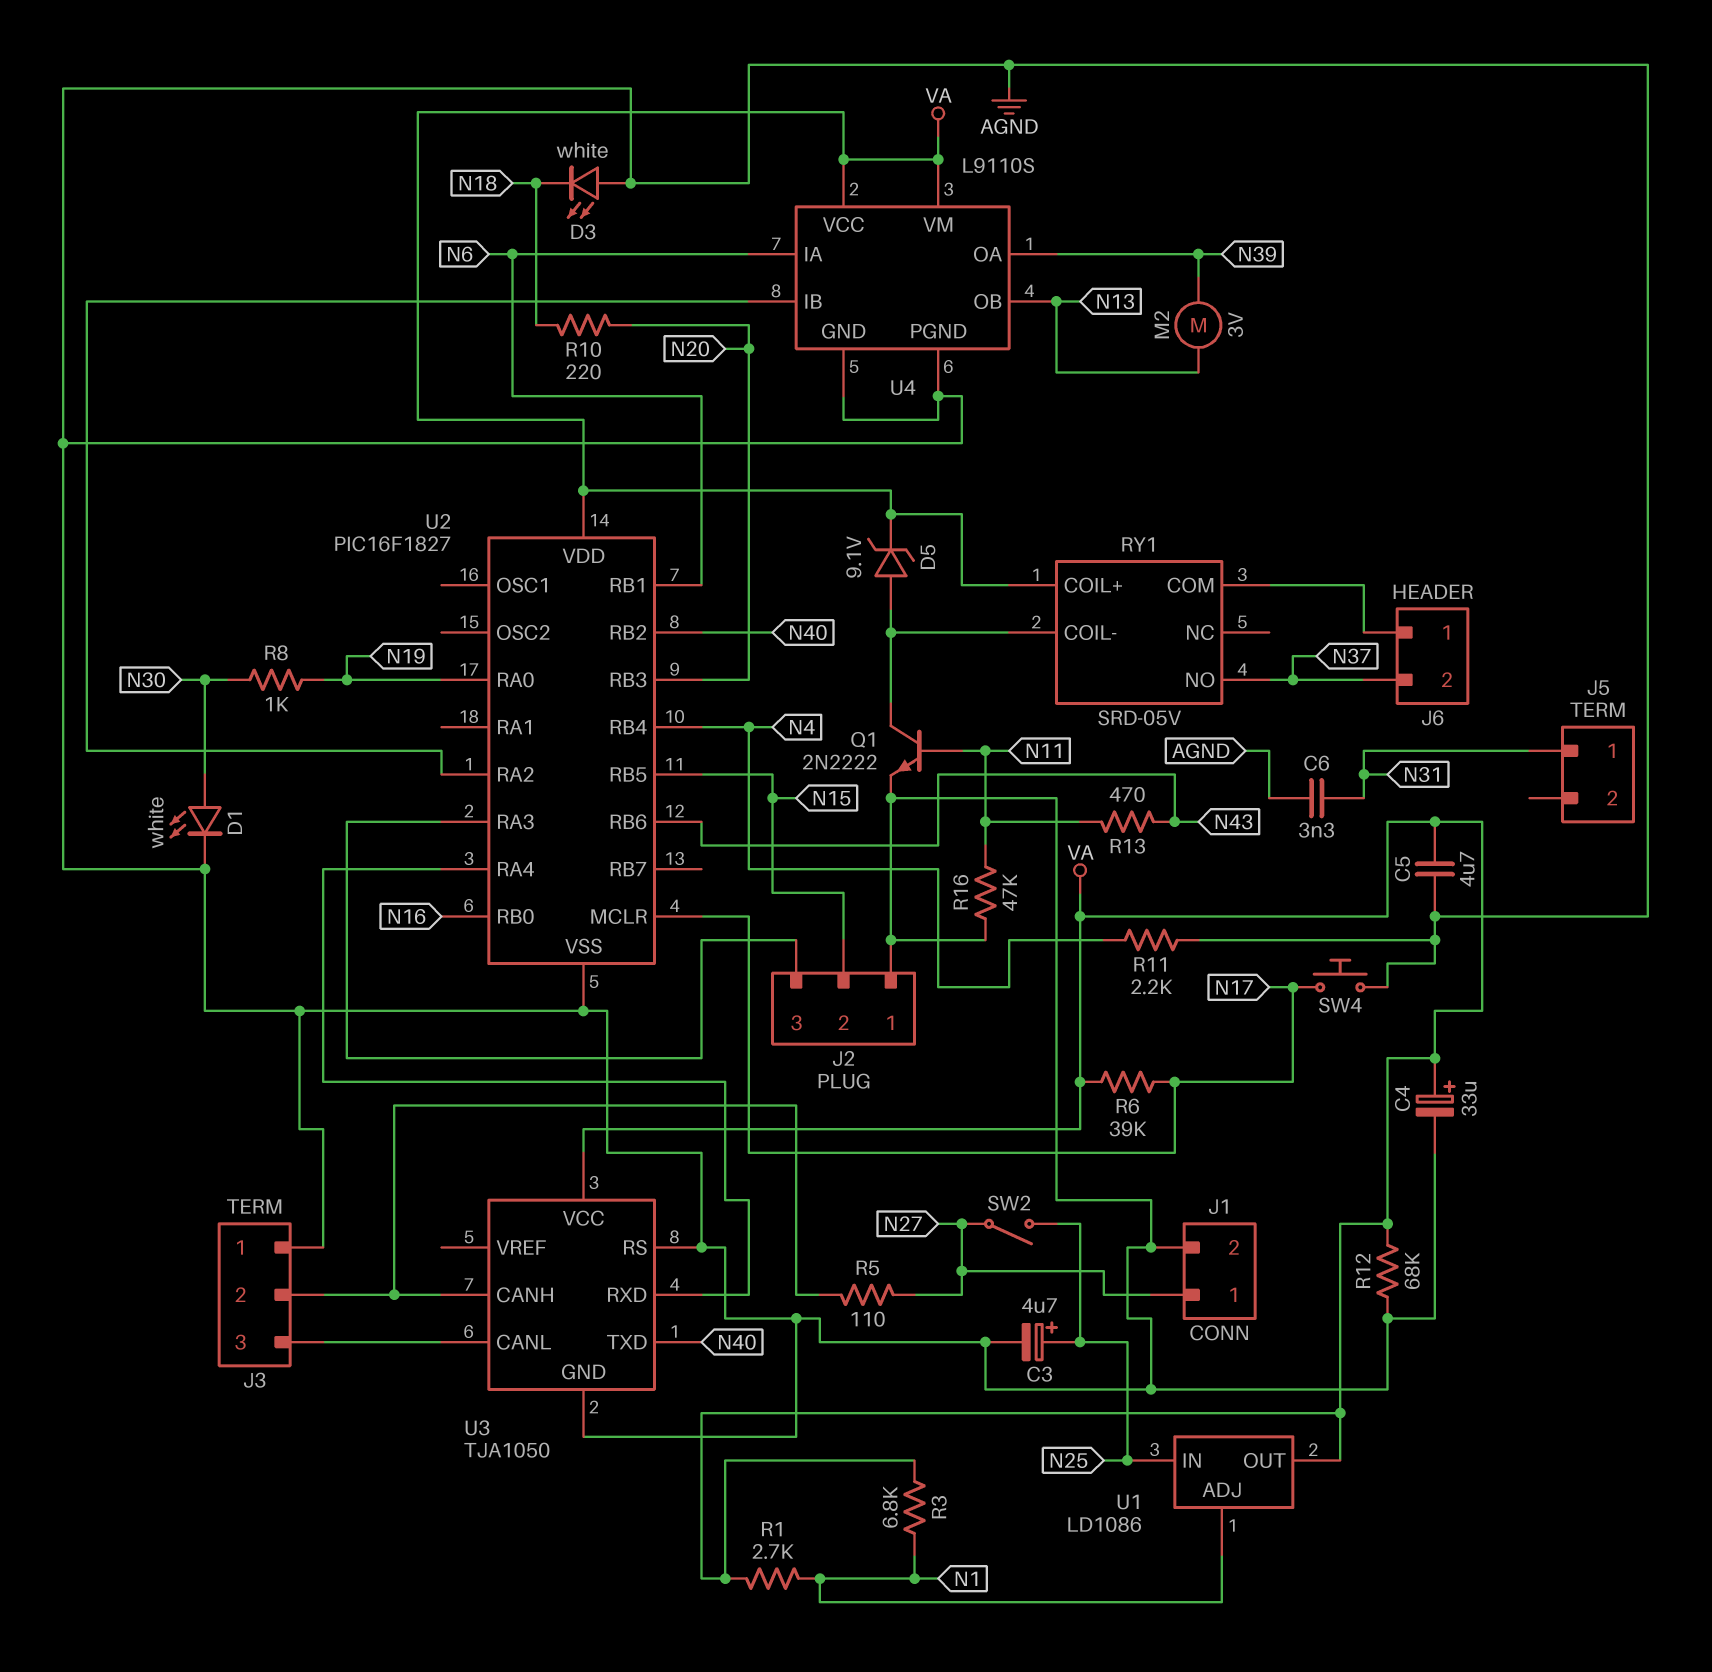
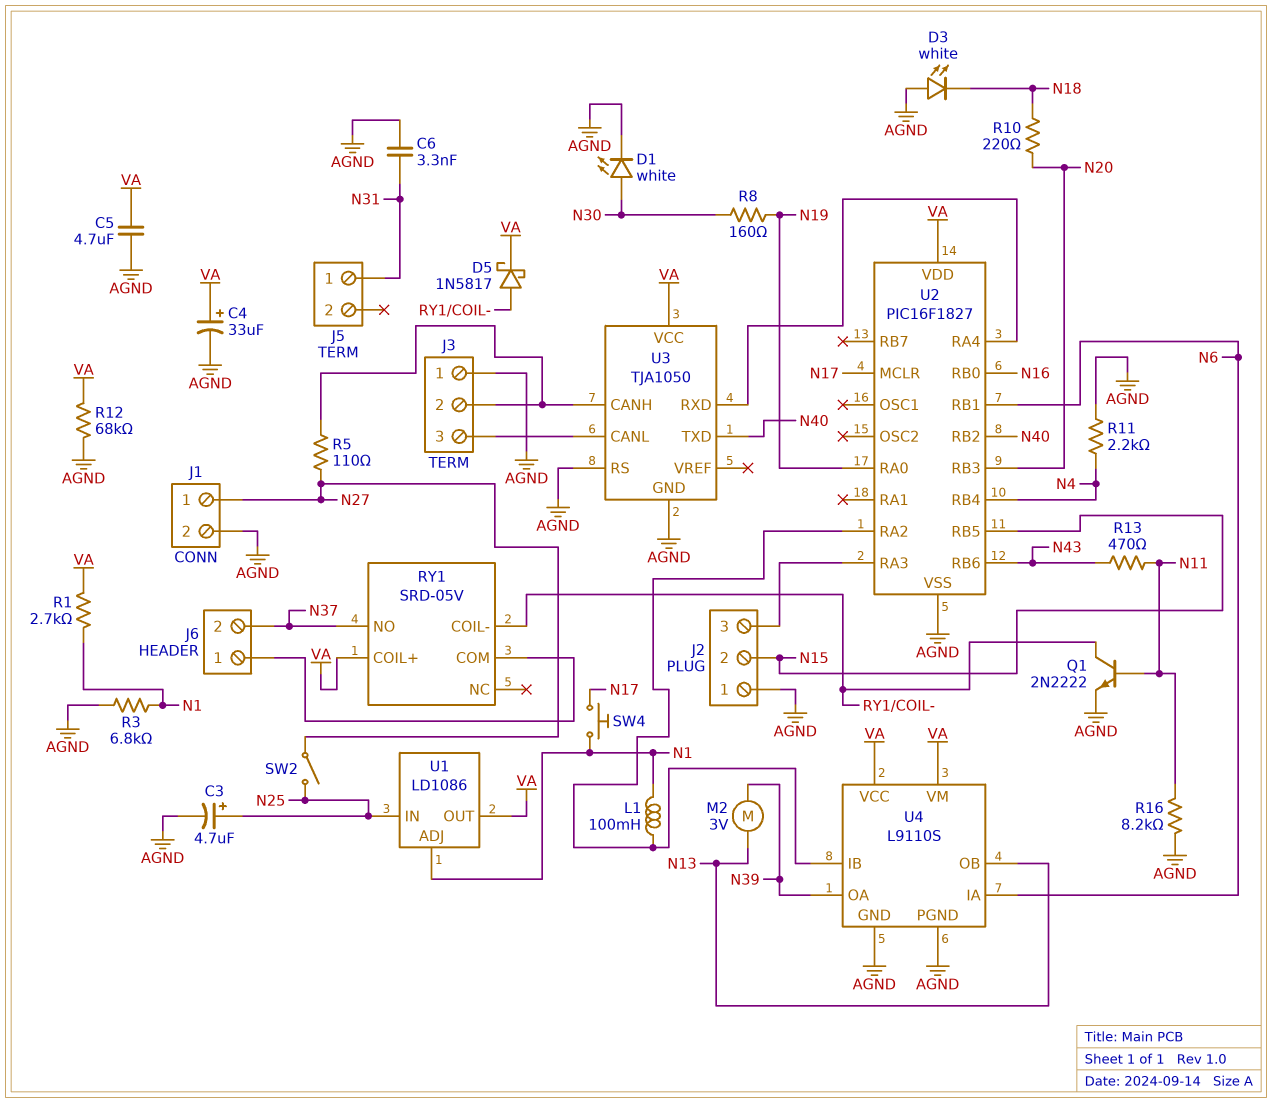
D5: zener 9.1V (A RY1/COIL-, K VA) -> schottky 1N5817 (A RY1/COIL-, K VA)
L1: none -> 100mH (N1, U2/RA2)
R3: 6.8k (N1, VA) -> 6.8k (AGND, N1)
R6: 39k (N17, VA) -> none
R8: 1k (N19, N30) -> 160 (N19, N30)
R16: 47k (AGND, N11) -> 8.2k (AGND, N11)
SW4: button (AGND, N17) -> button (N1, N17)

